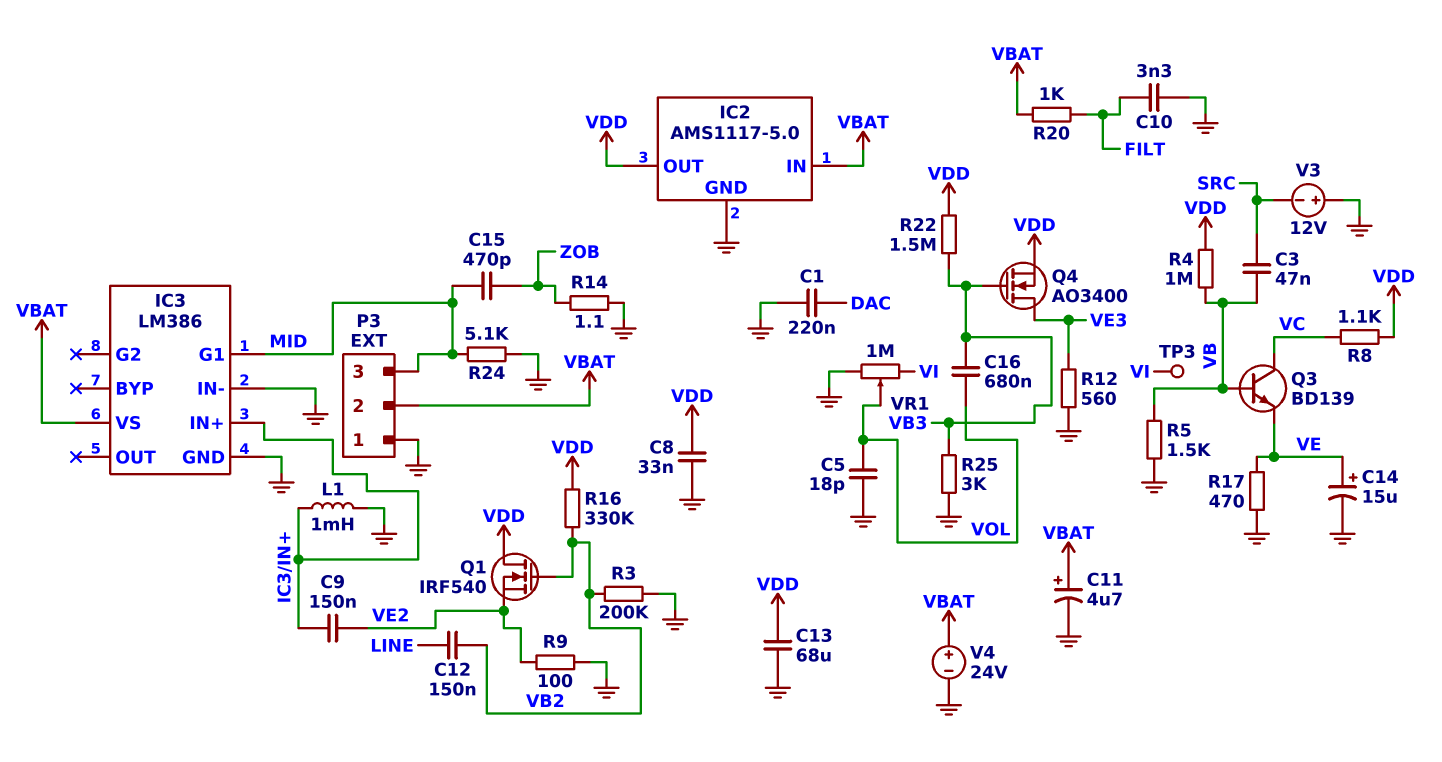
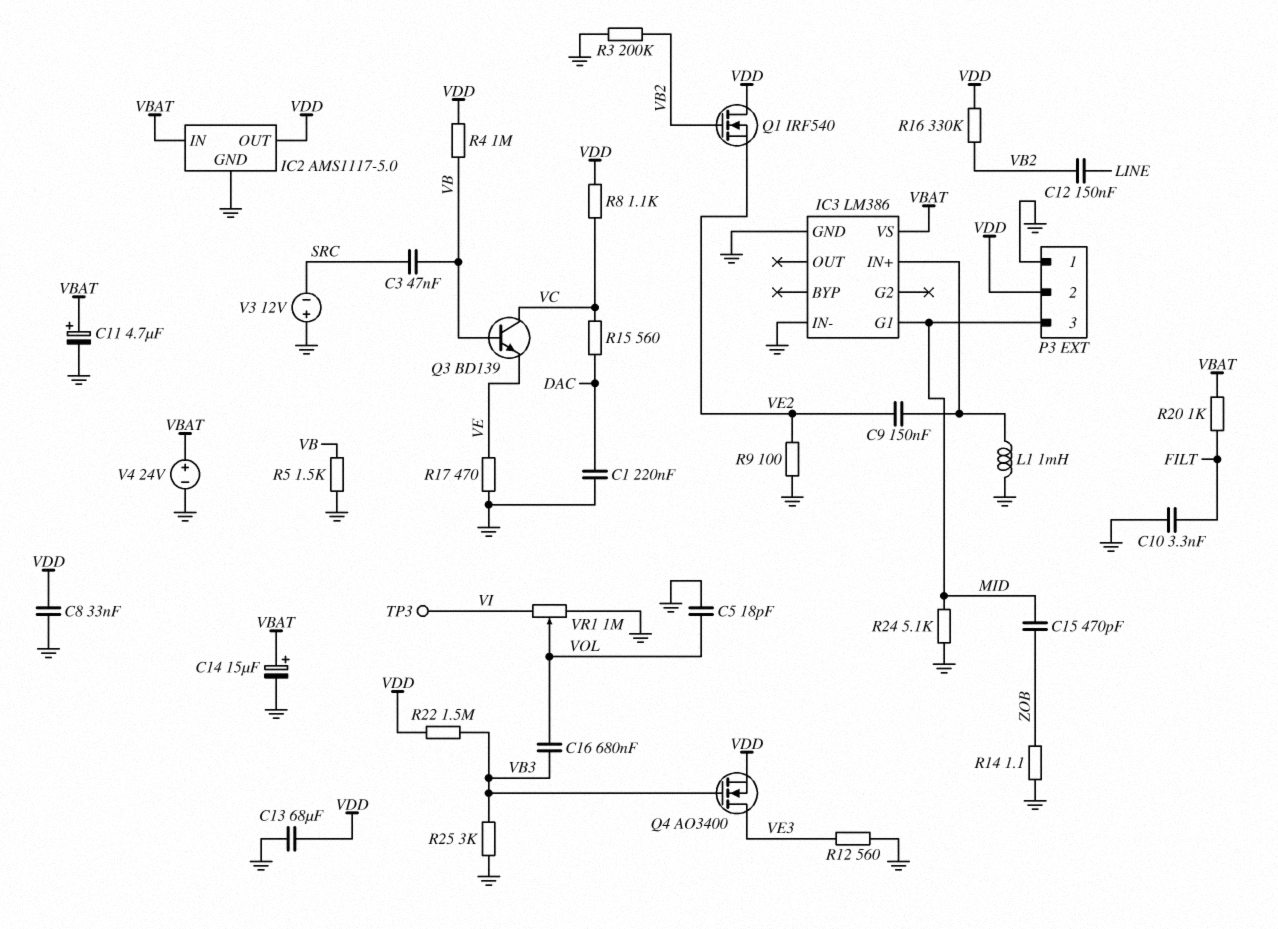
C14: 15uF (plus VE, minus GND) -> 15uF (plus VBAT, minus GND)
P3 pin 2: VBAT -> VDD
R15: none -> 560 (DAC, VC)

